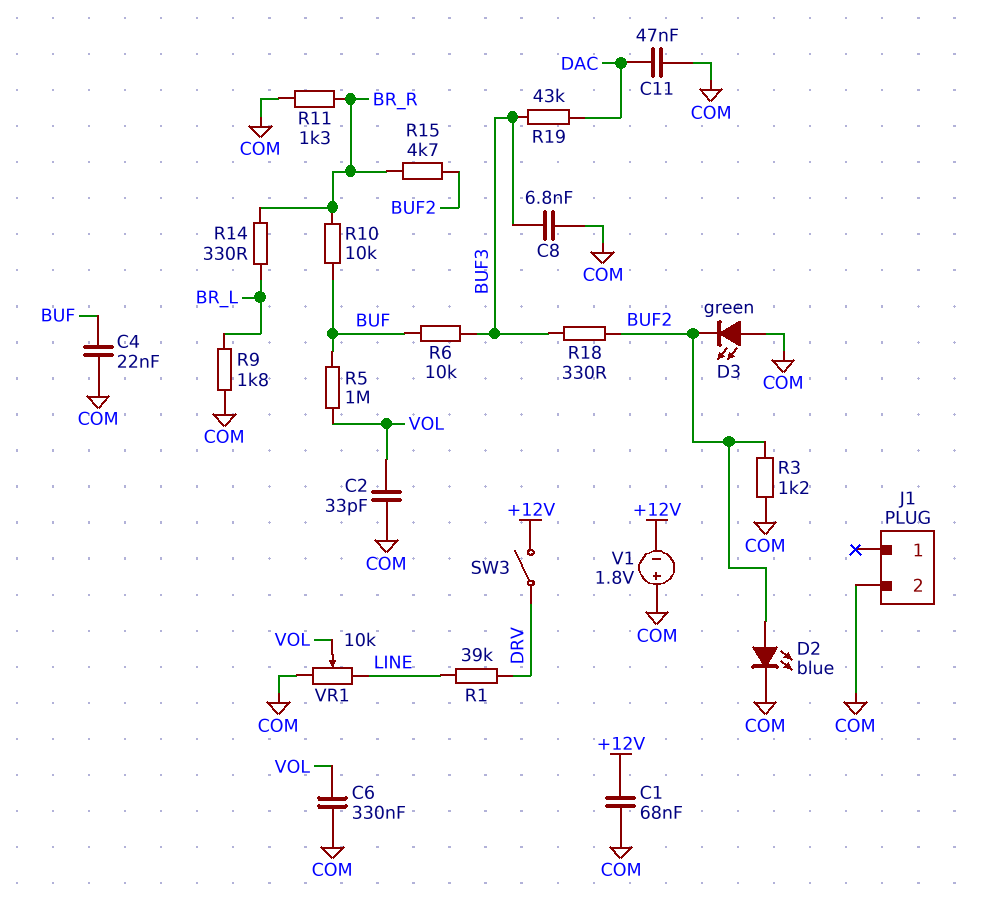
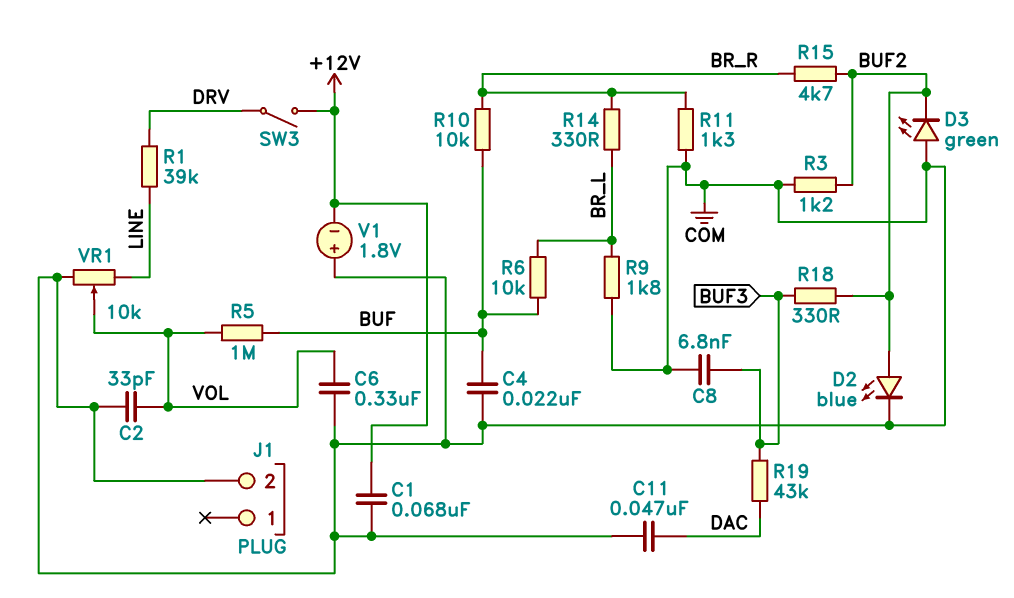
R6: 10k (BUF, BUF3) -> 10k (BR_L, BUF)

